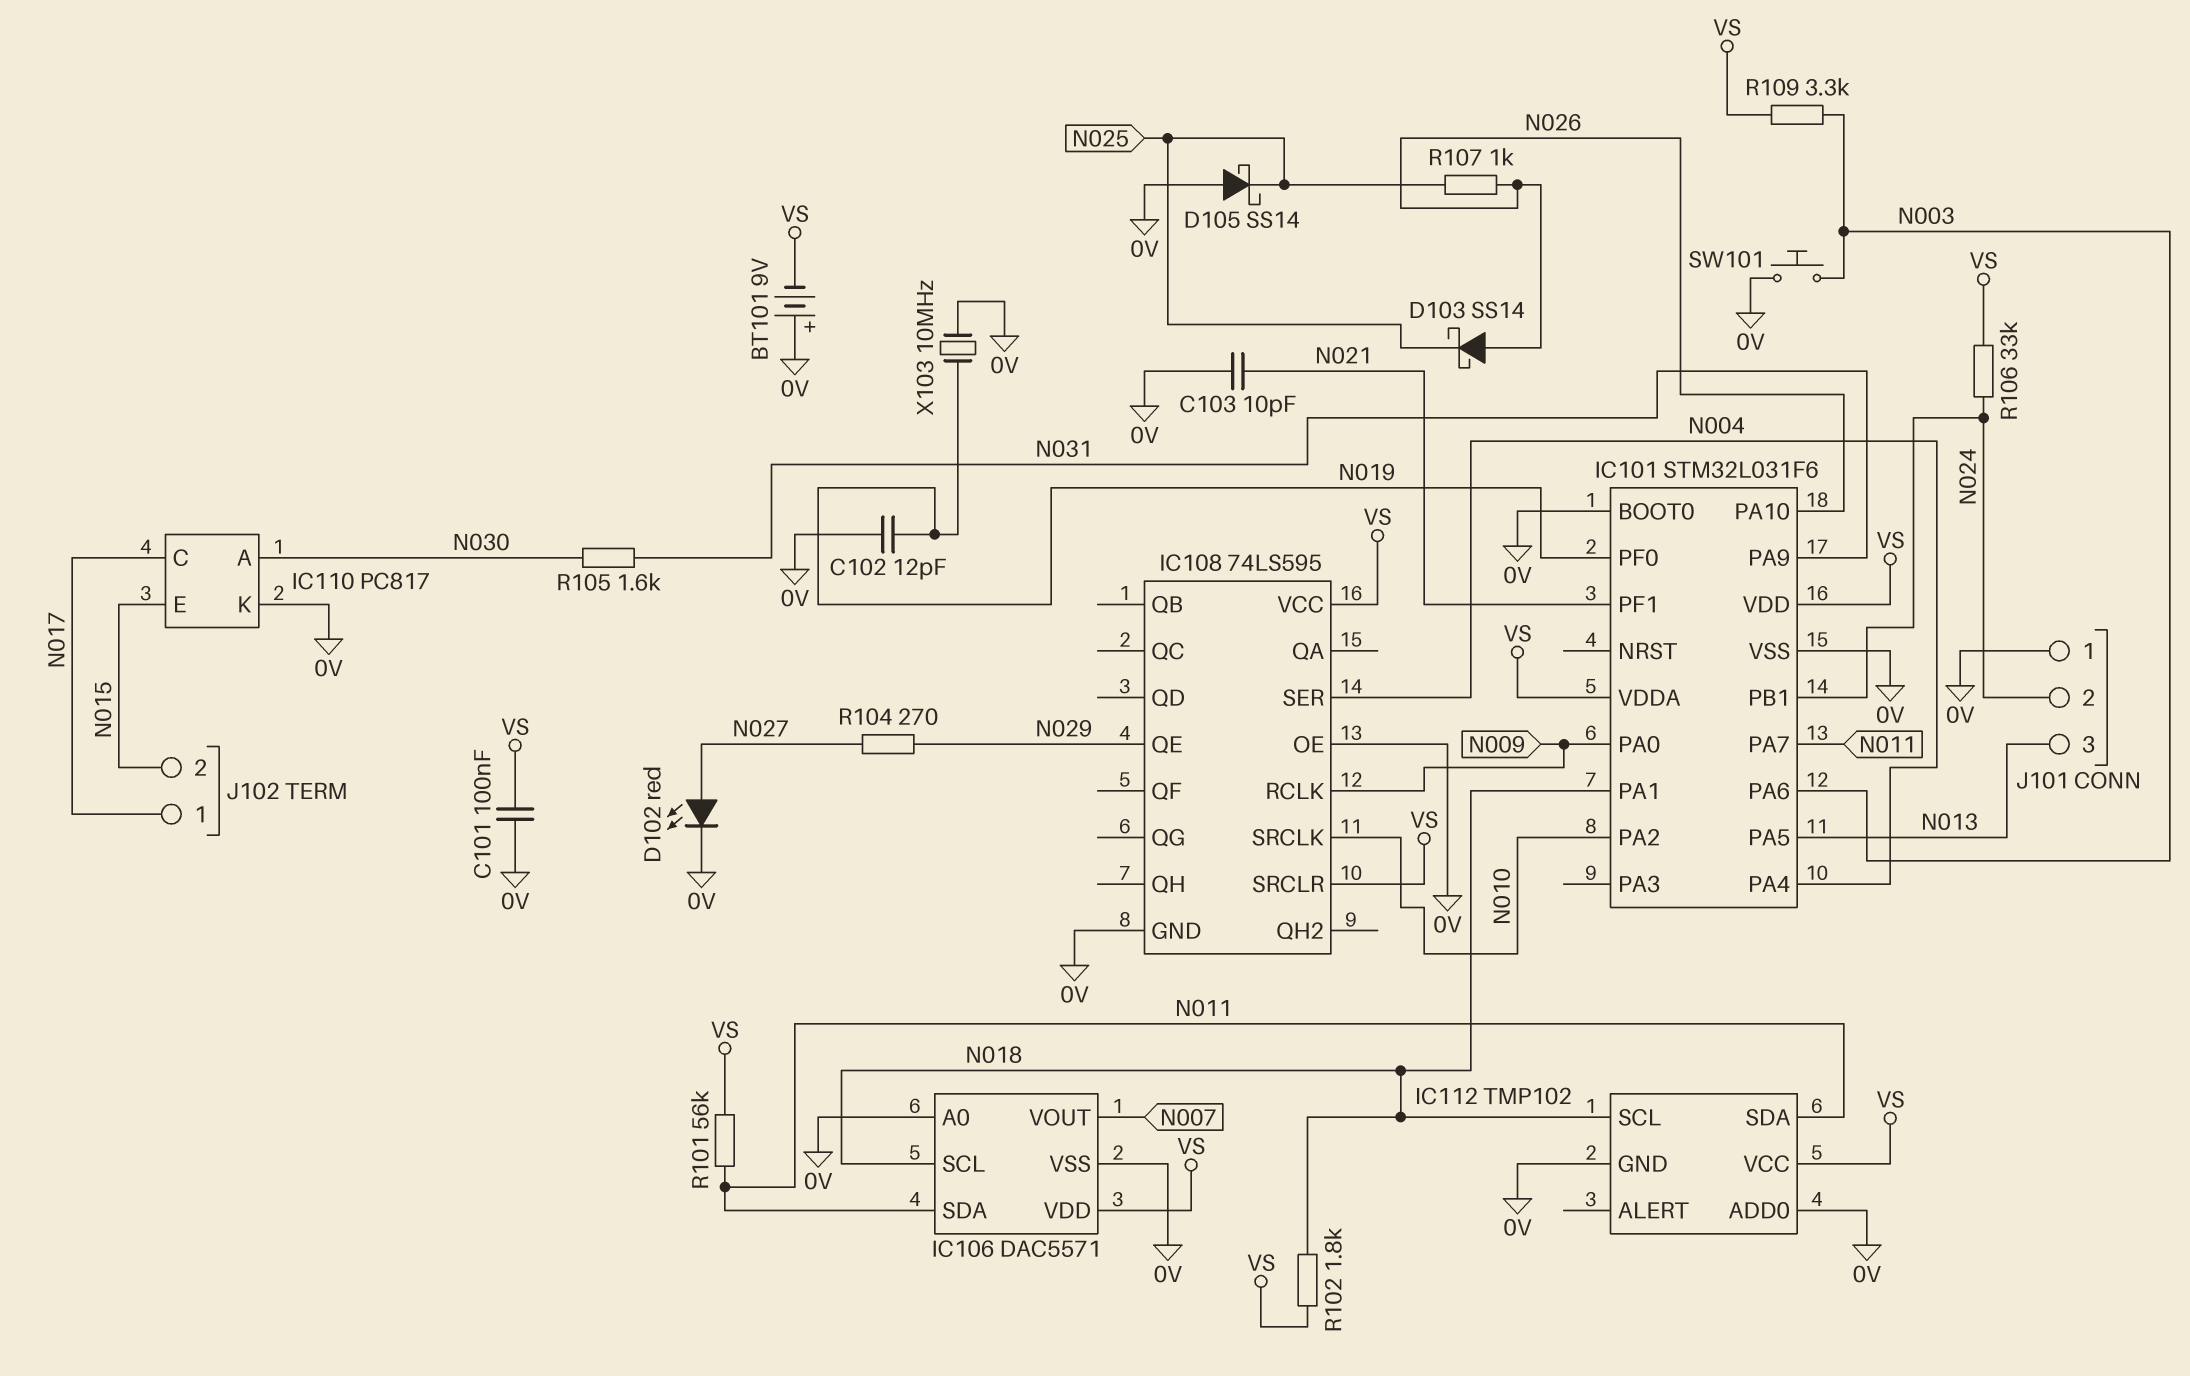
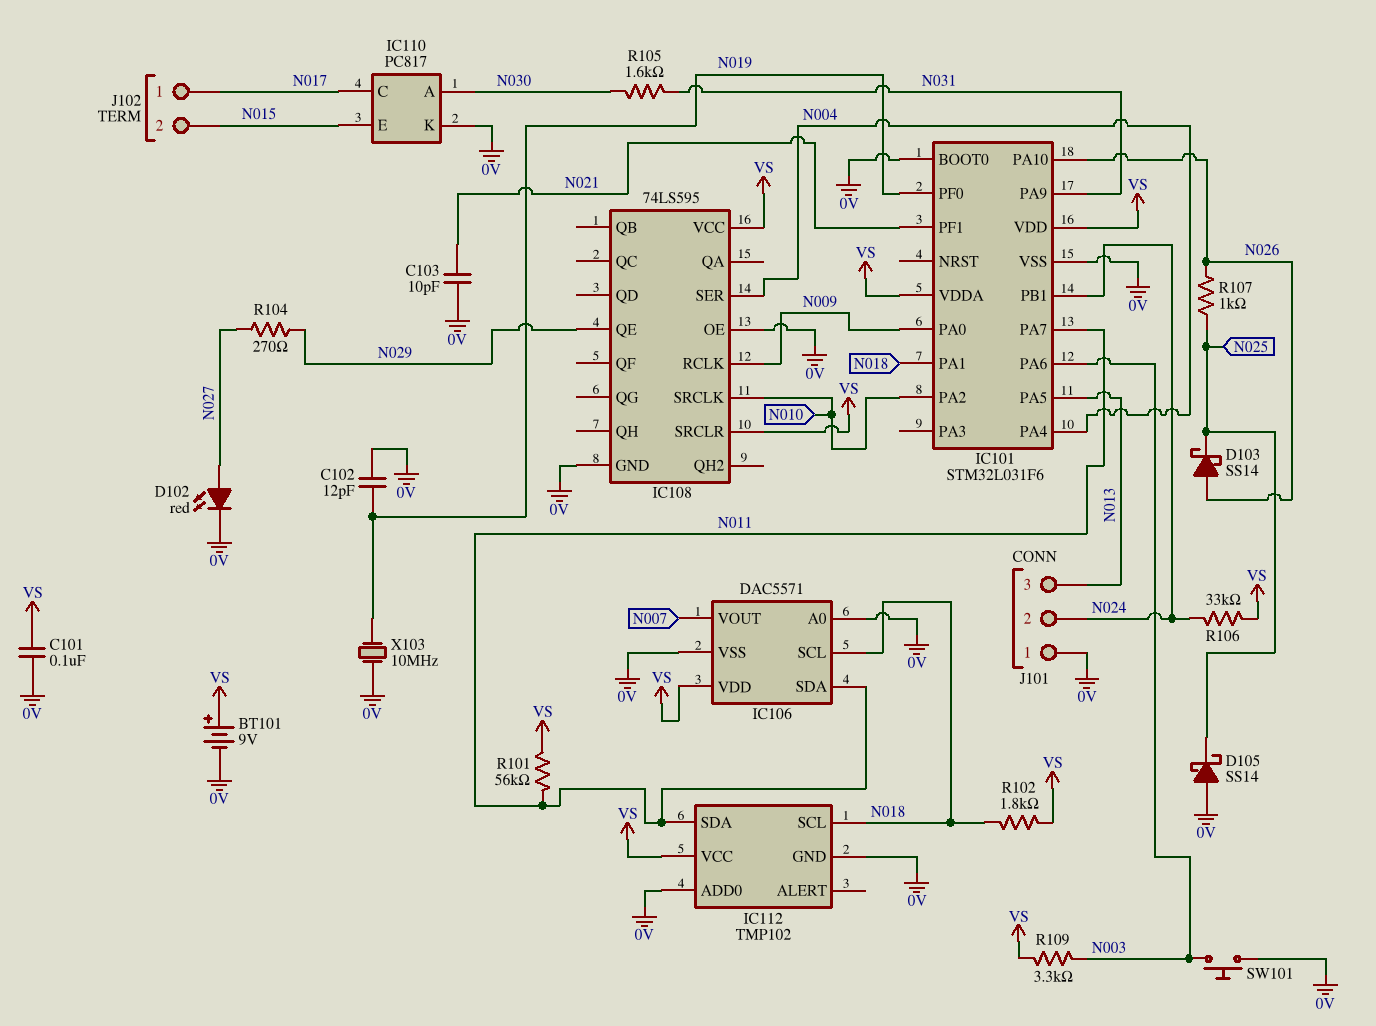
BT101: 9V (plus 0V, minus VS) -> 9V (plus VS, minus 0V)

